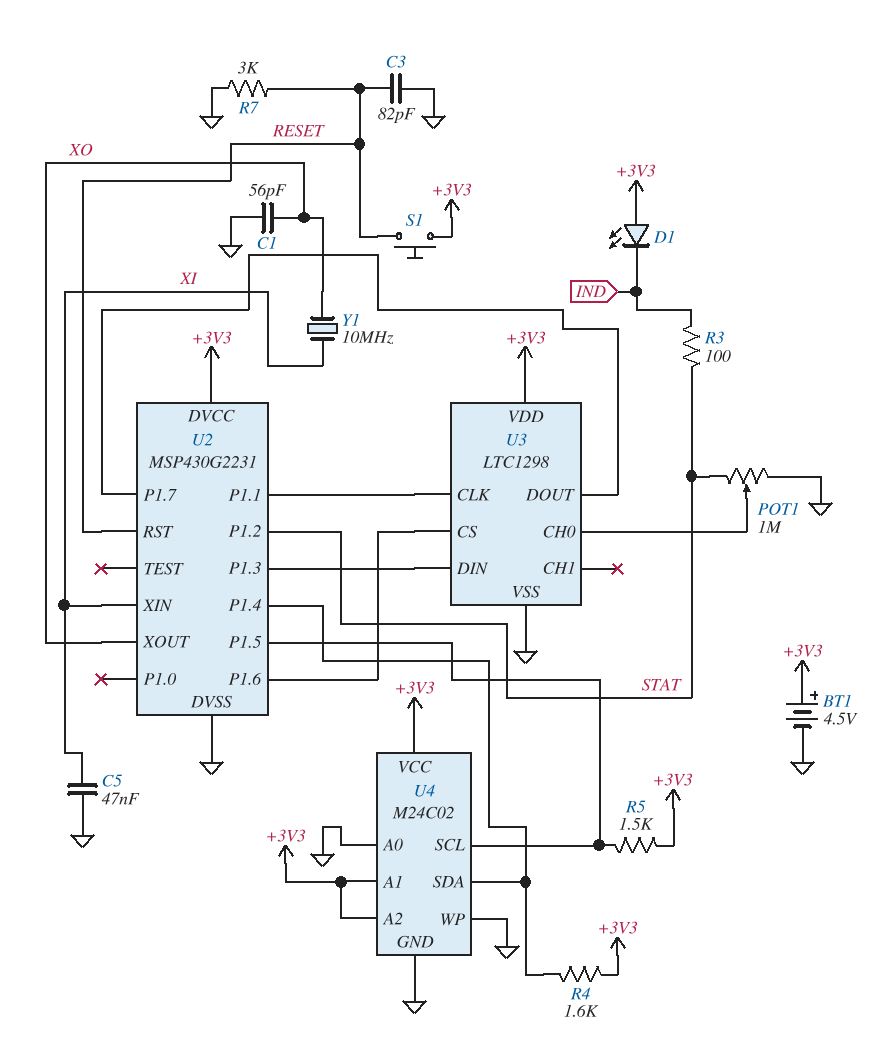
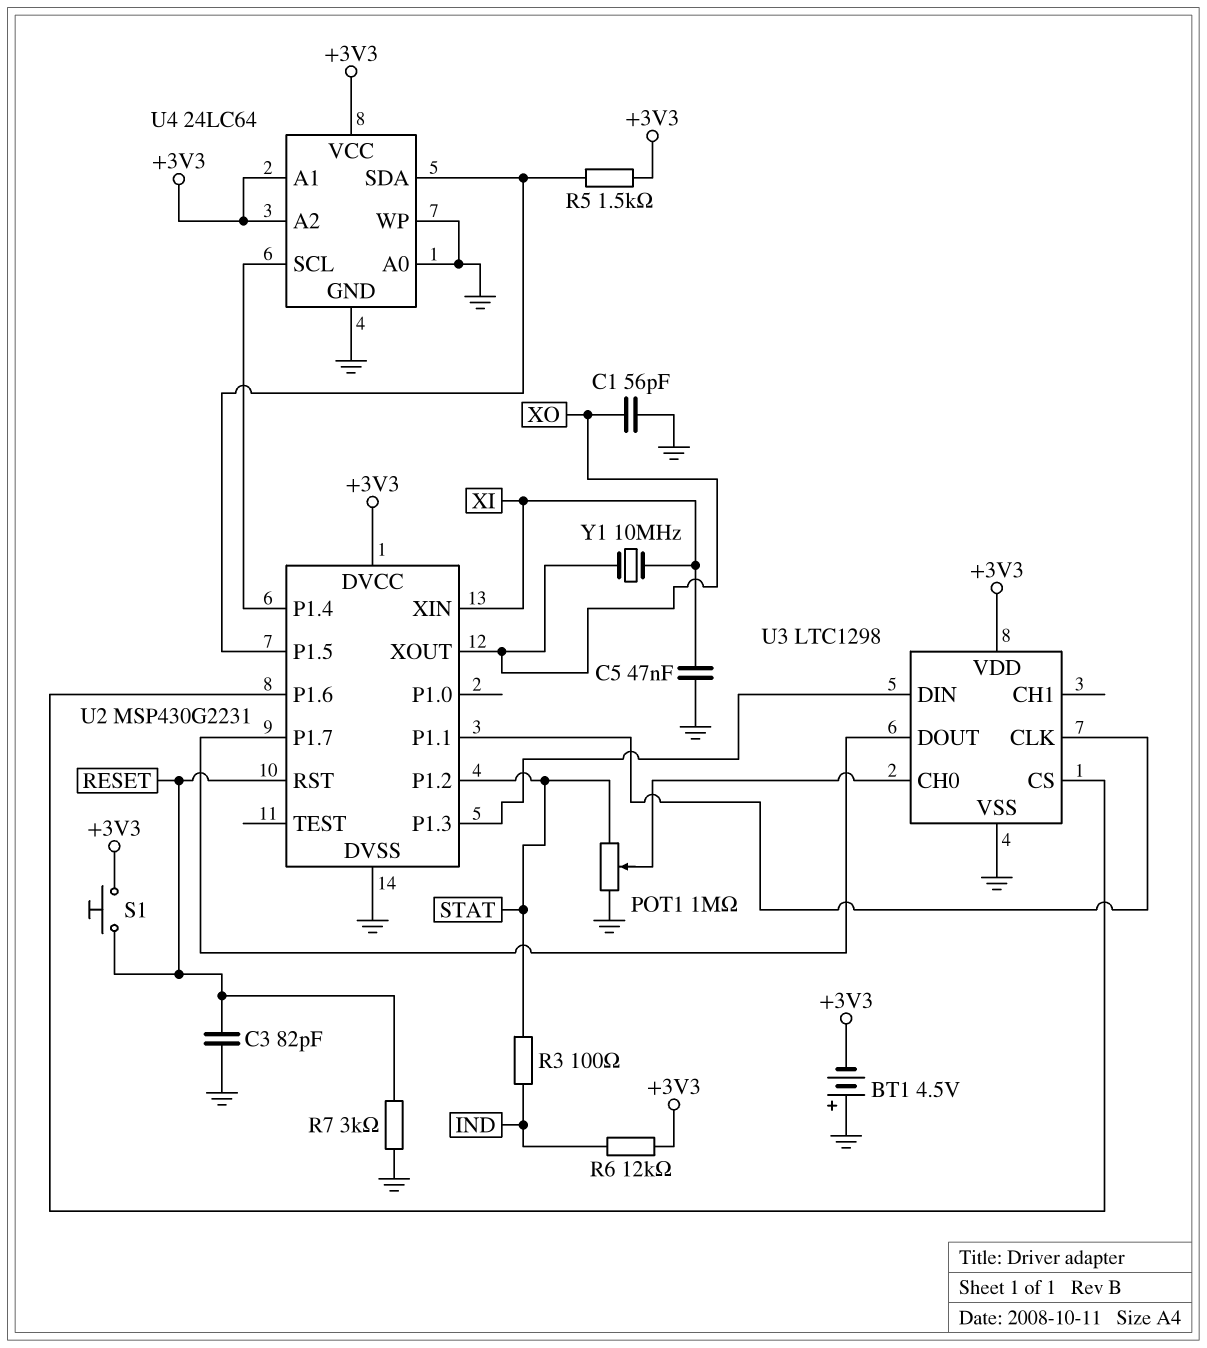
BT1: 4.5V (plus +3V3, minus GND) -> 4.5V (plus GND, minus +3V3)
D1: LED (A +3V3, K IND) -> none
R4: 1.6k (+3V3, U2/P1.4) -> none
R6: none -> 12k (+3V3, IND)
U4: M24C02 -> 24LC64
U4 pin SCL: U2/P1.5 -> U2/P1.4
U4 pin SDA: U2/P1.4 -> U2/P1.5

